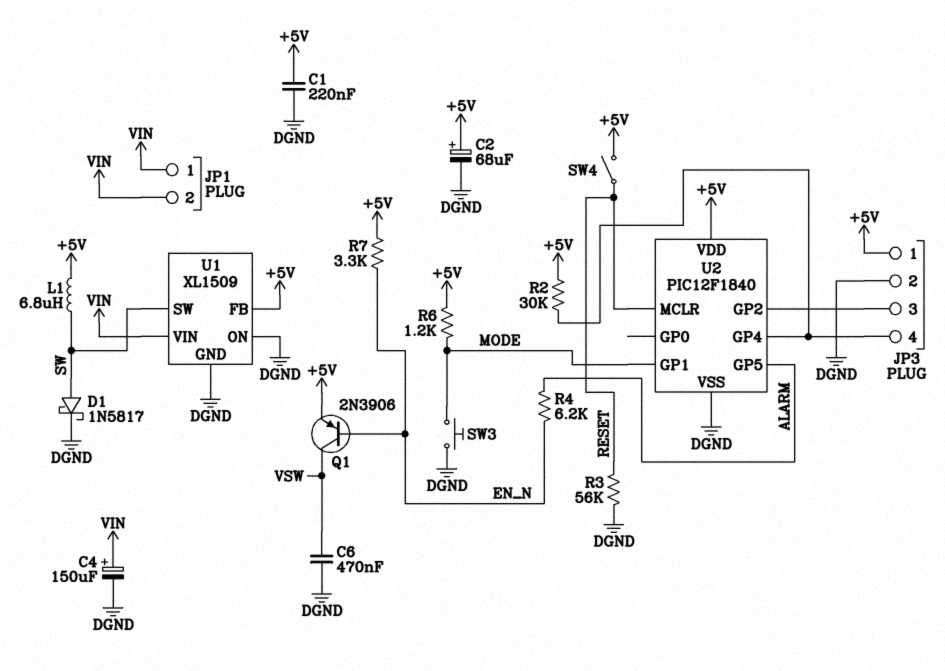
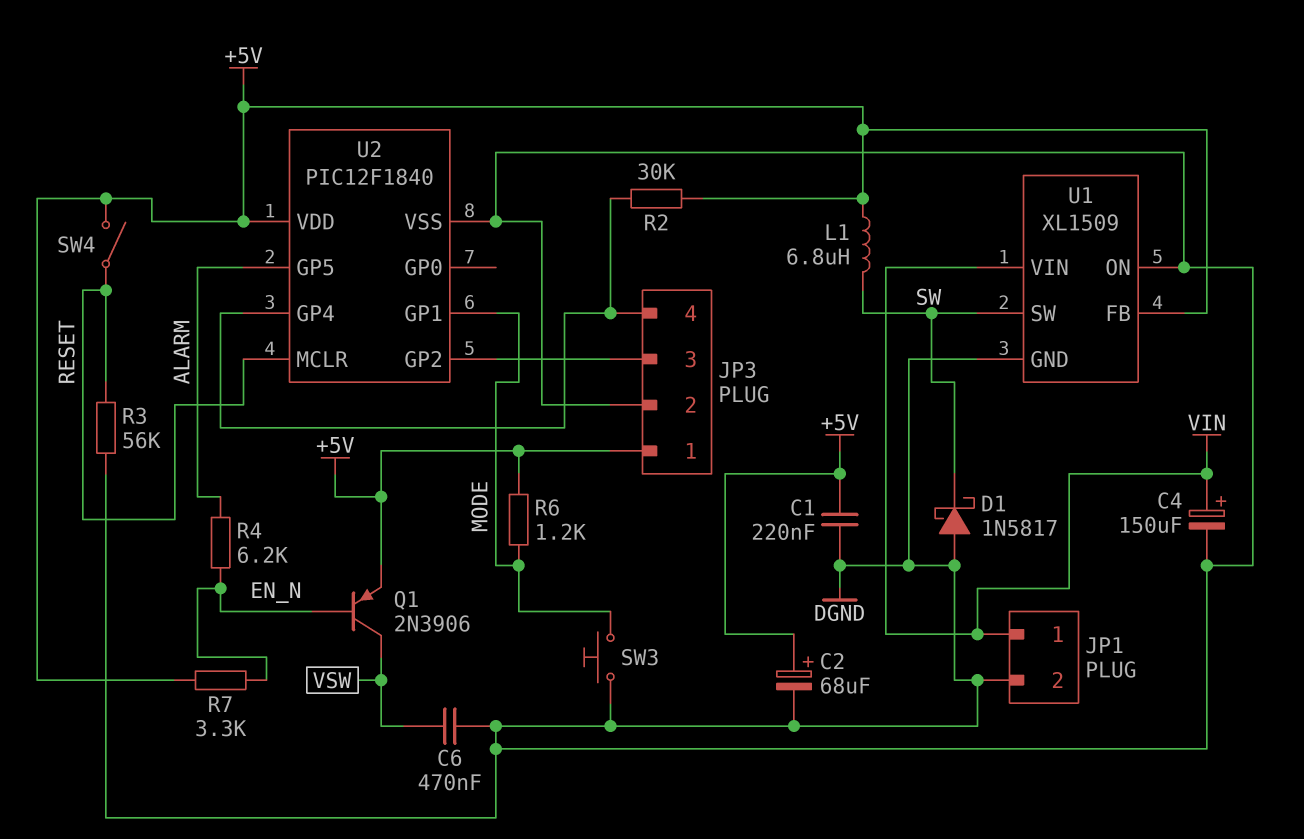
D1: schottky 1N5817 (A SW, K DGND) -> schottky 1N5817 (A DGND, K SW)
JP1 pin 2: VIN -> DGND

